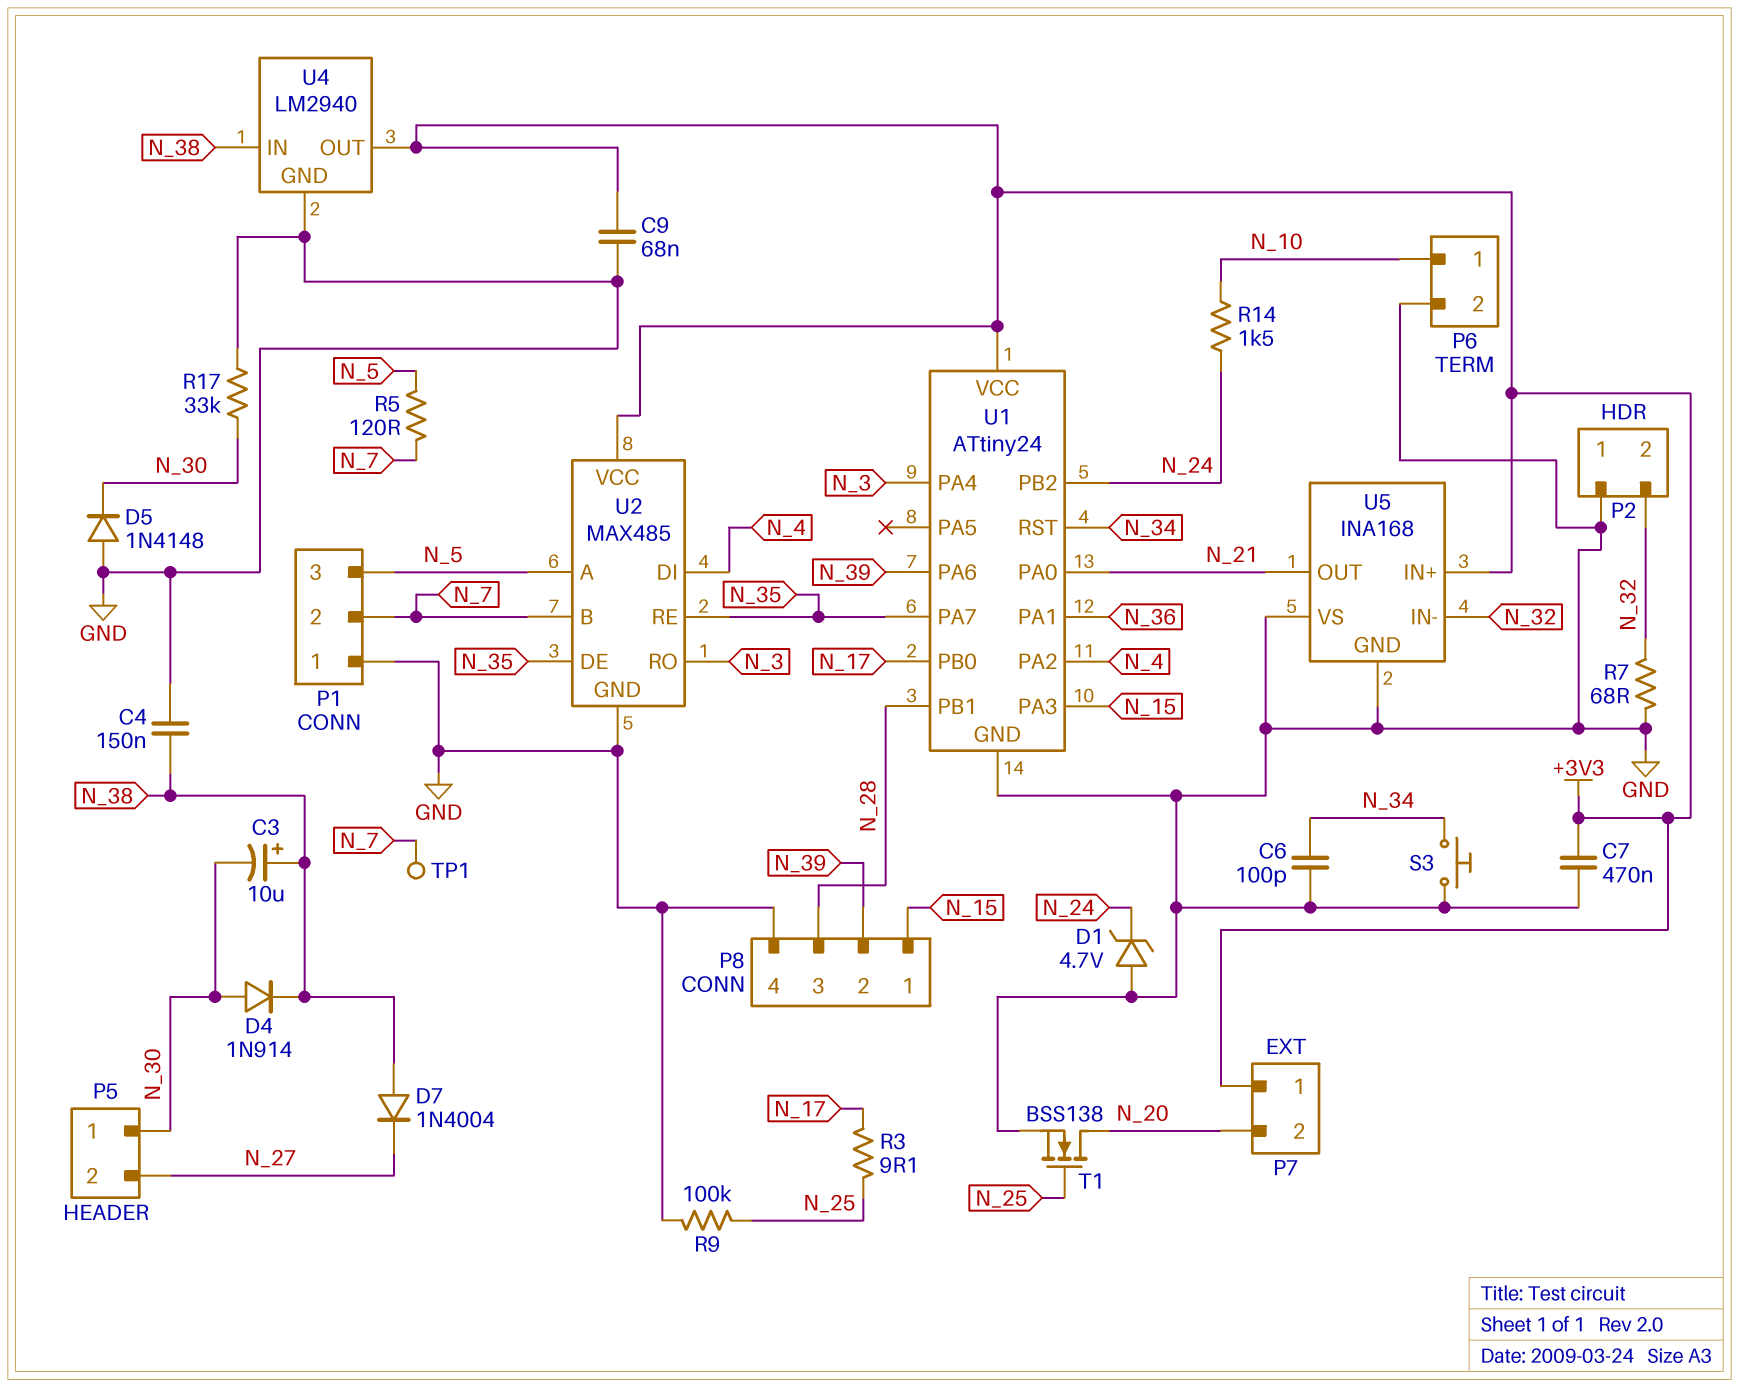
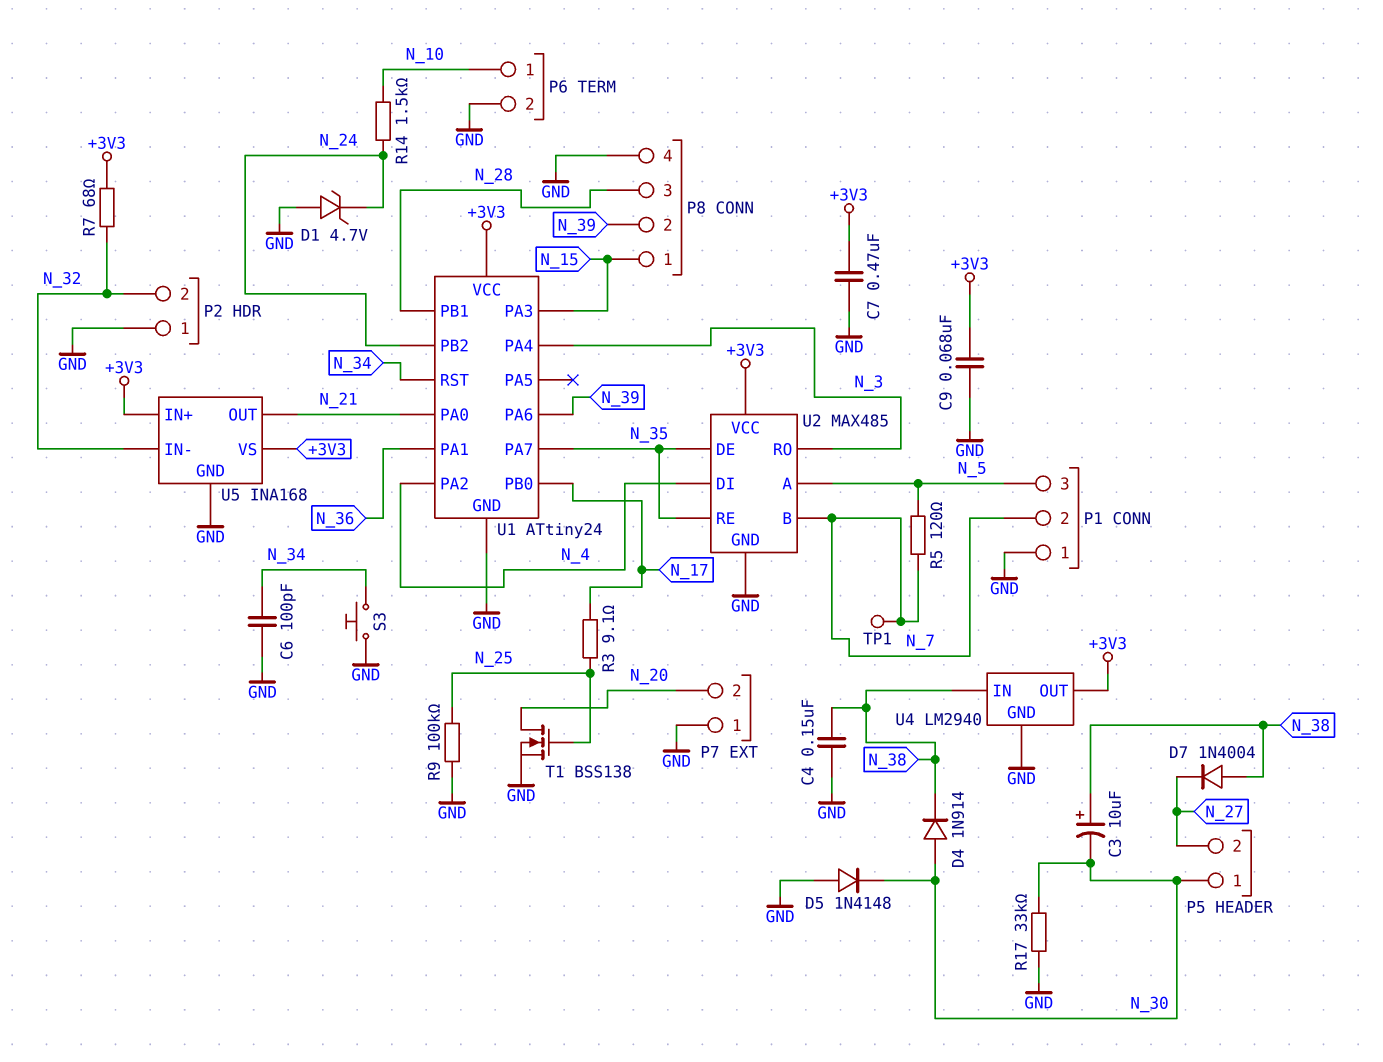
P7 pin 1: +3V3 -> GND
R7: 68 (GND, N_32) -> 68 (+3V3, N_32)
U5 pin VS: GND -> +3V3

